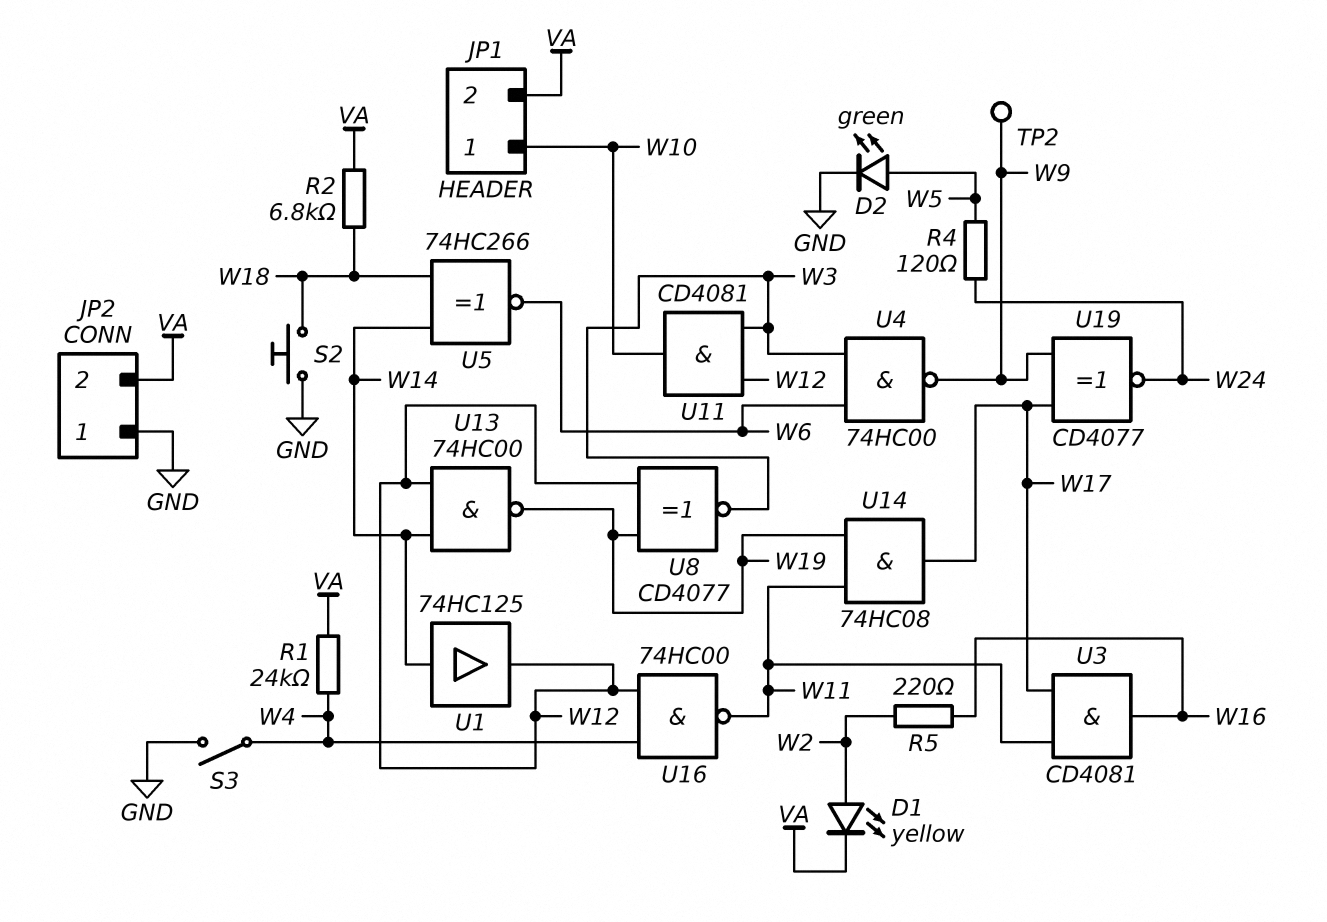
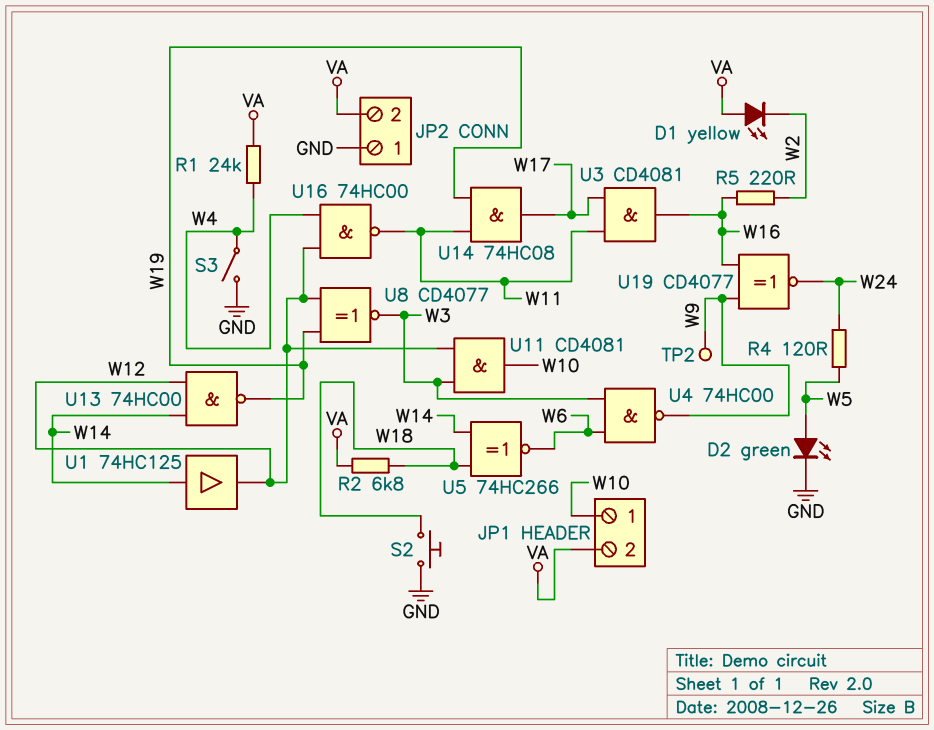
D1: LED yellow (A W2, K VA) -> LED yellow (A VA, K W2)
U19: XNOR CD4077 (in W9, in W17, out W24) -> XNOR CD4077 (in W9, in W16, out W24)

